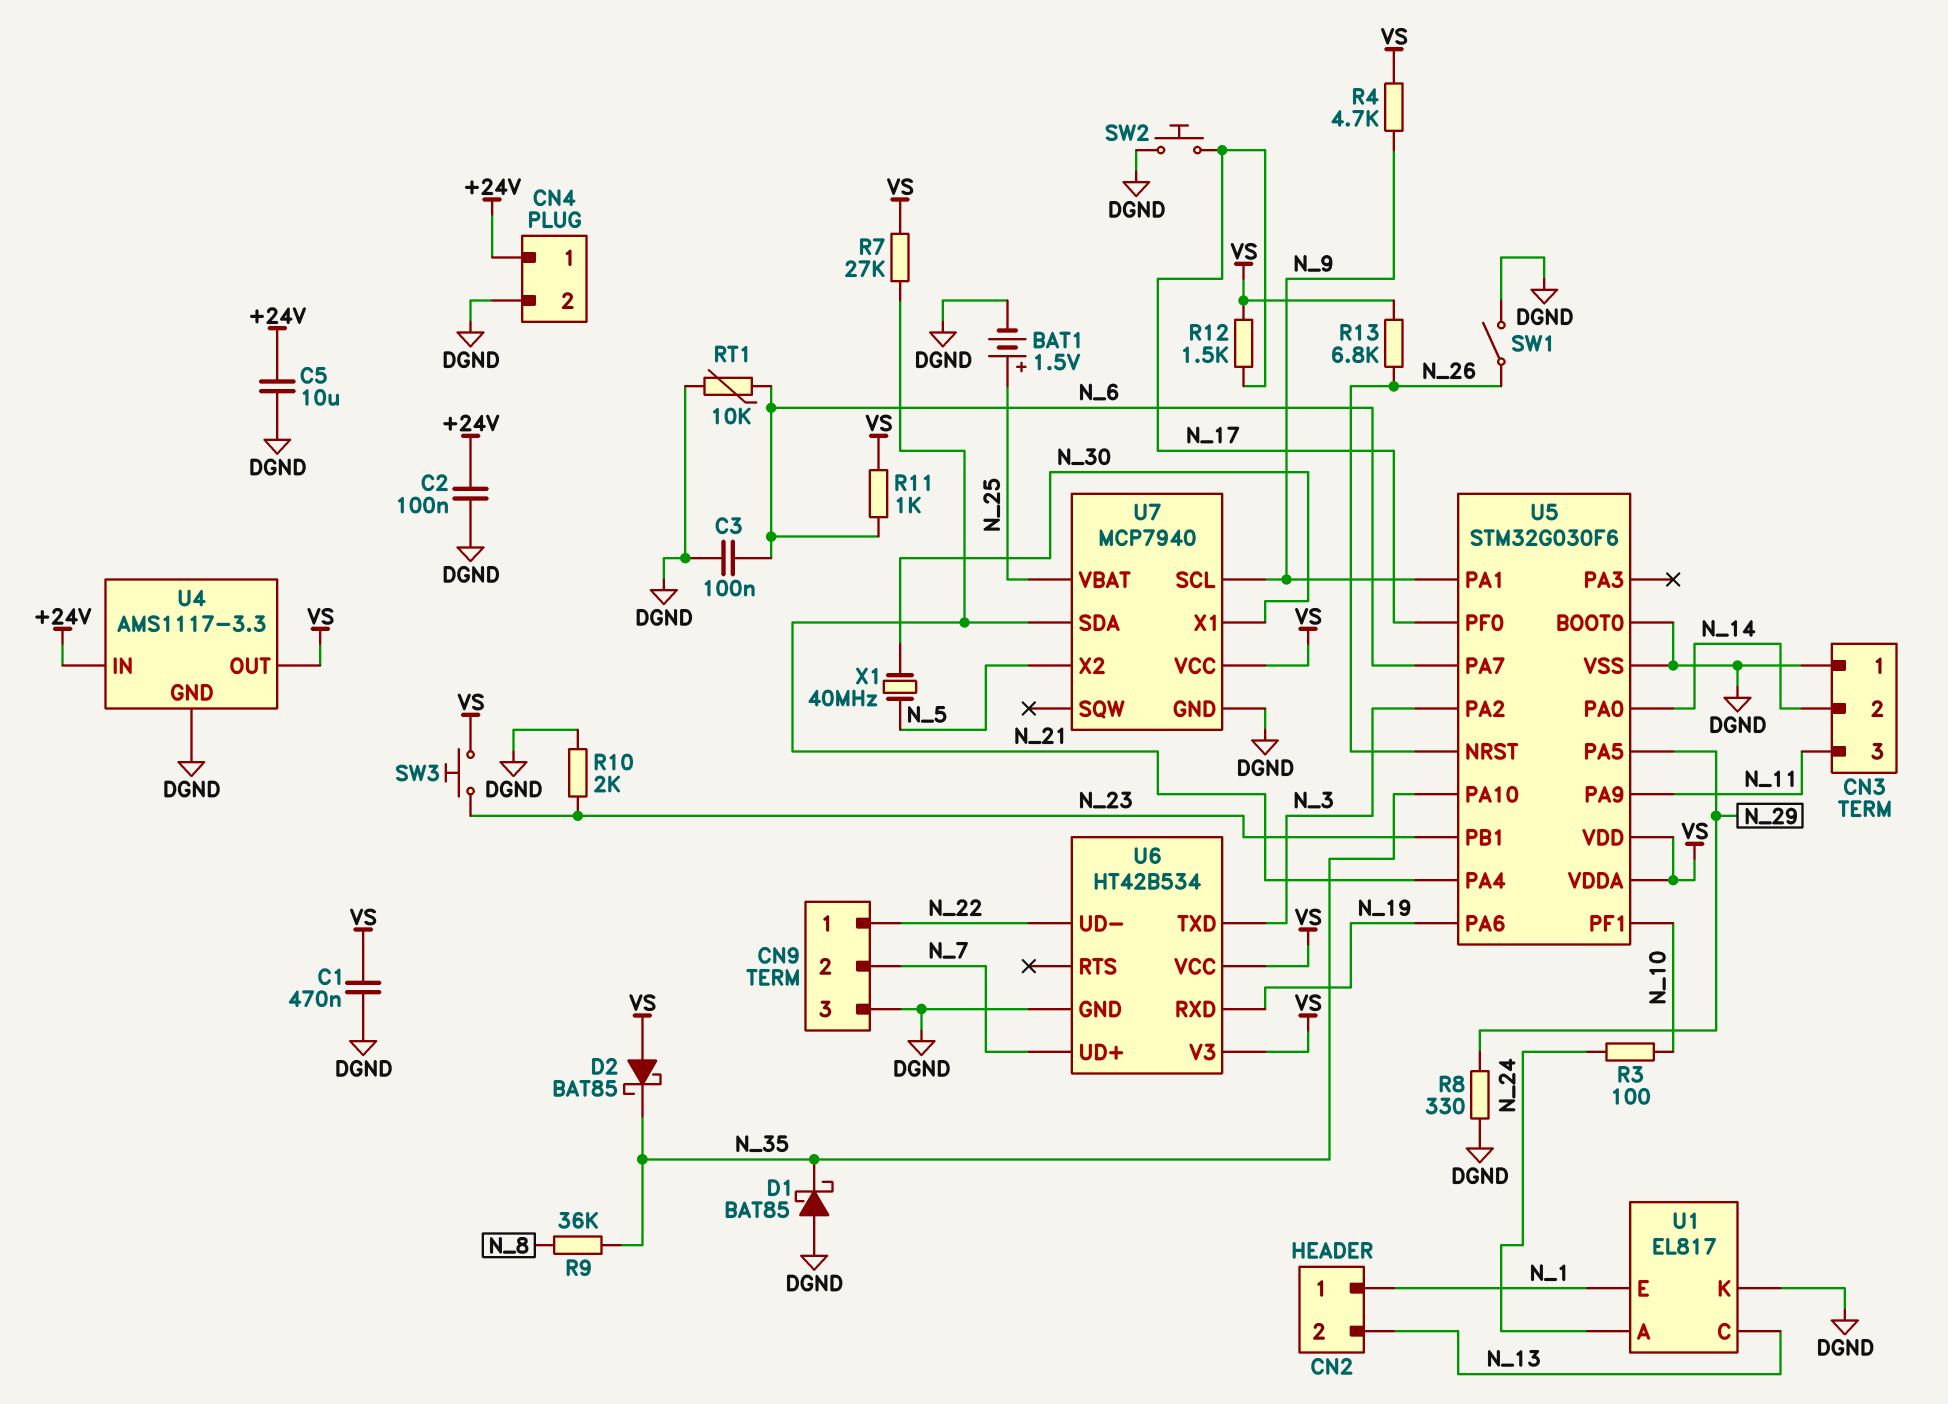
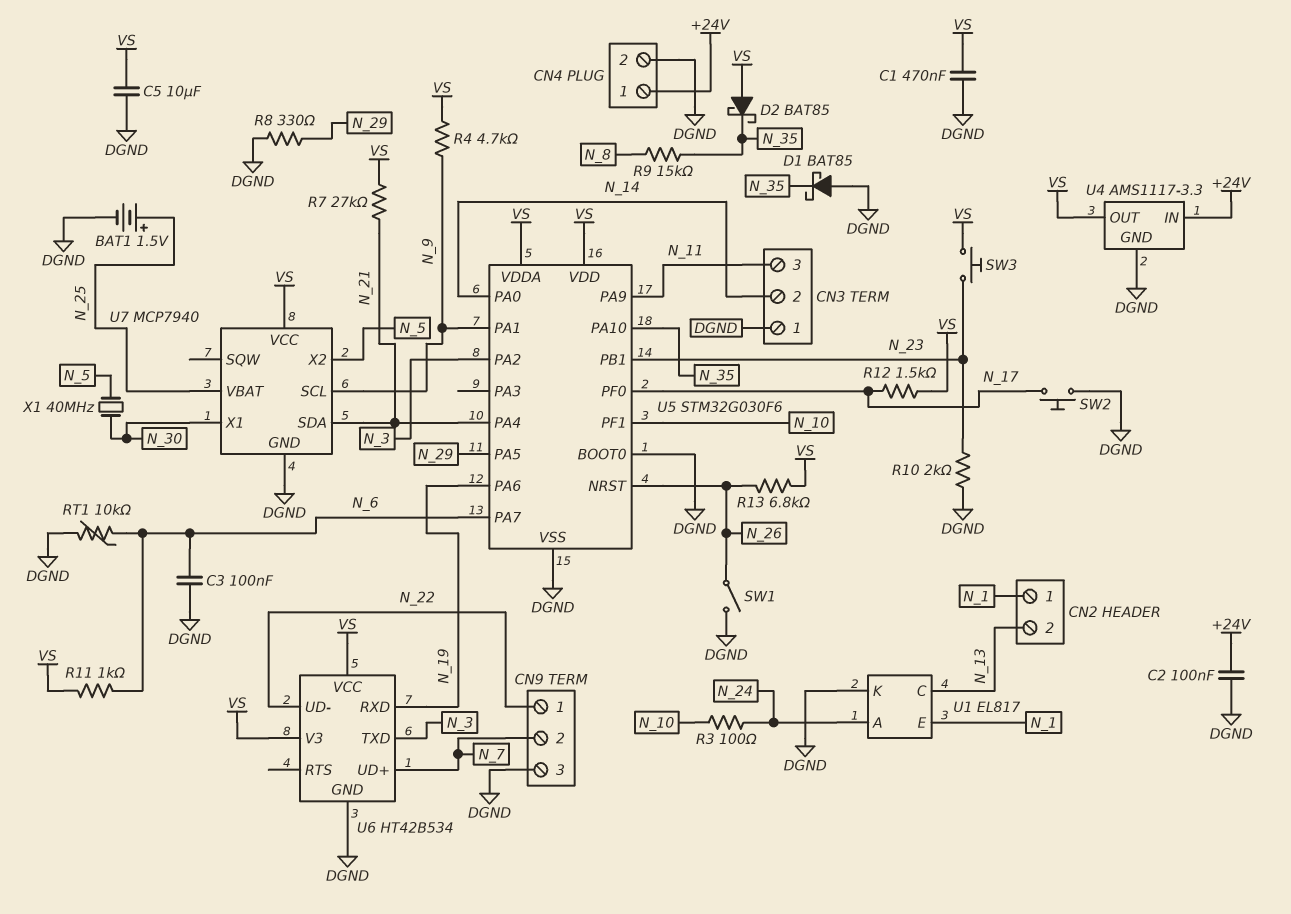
C5: 10uF (+24V, DGND) -> 10uF (DGND, VS)
R9: 36k (N_8, N_35) -> 15k (N_8, N_35)

